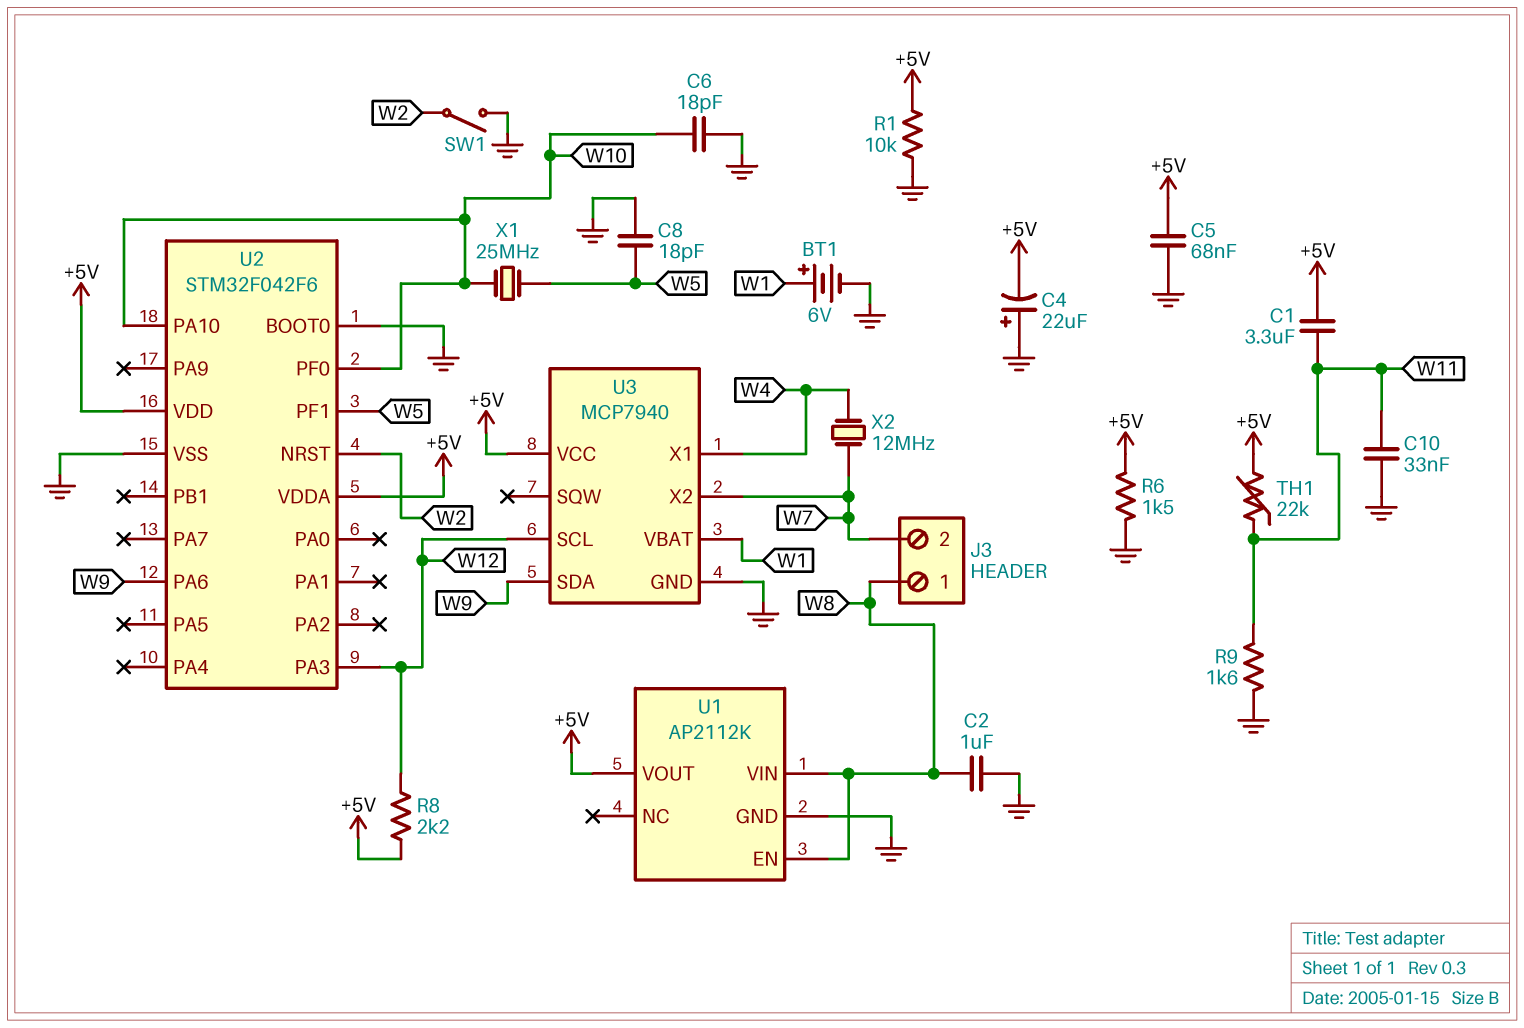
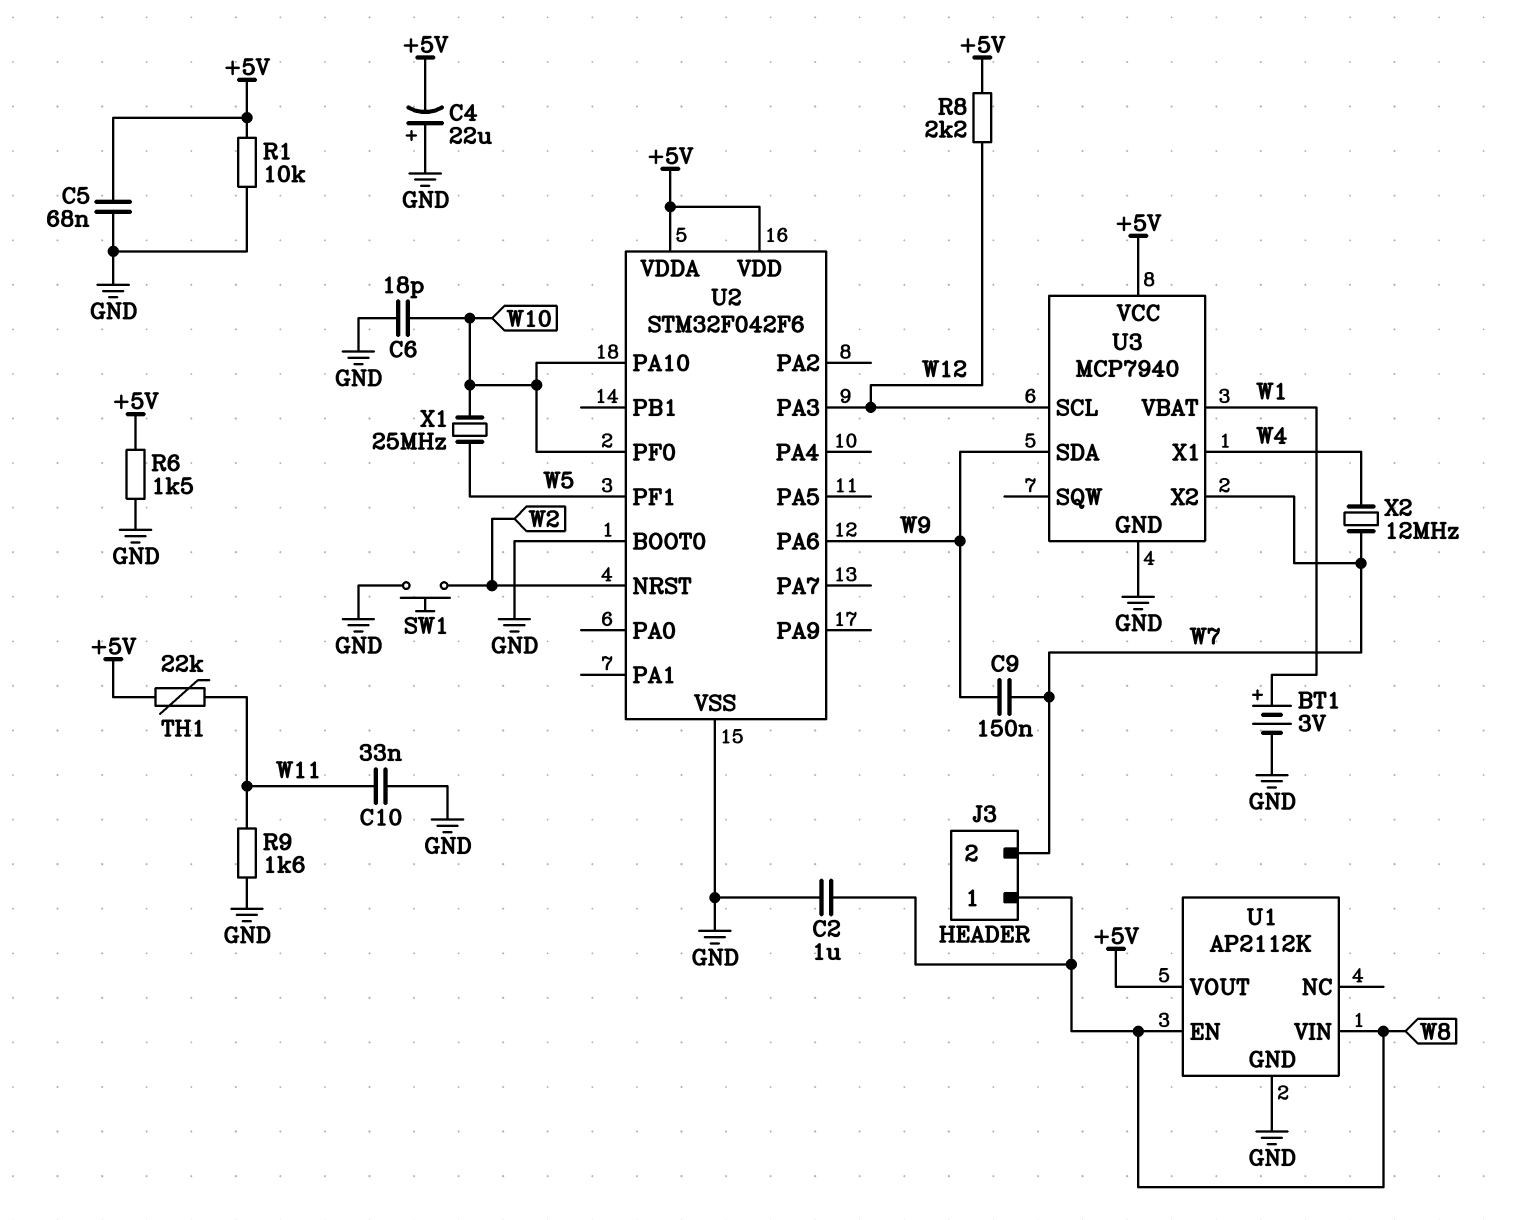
BT1: 6V (plus W1, minus GND) -> 3V (plus W1, minus GND)
C1: 3.3uF (+5V, W11) -> none
C8: 18pF (GND, W5) -> none
C9: none -> 150nF (W7, W9)
SW1: switch (GND, W2) -> button (GND, W2)

